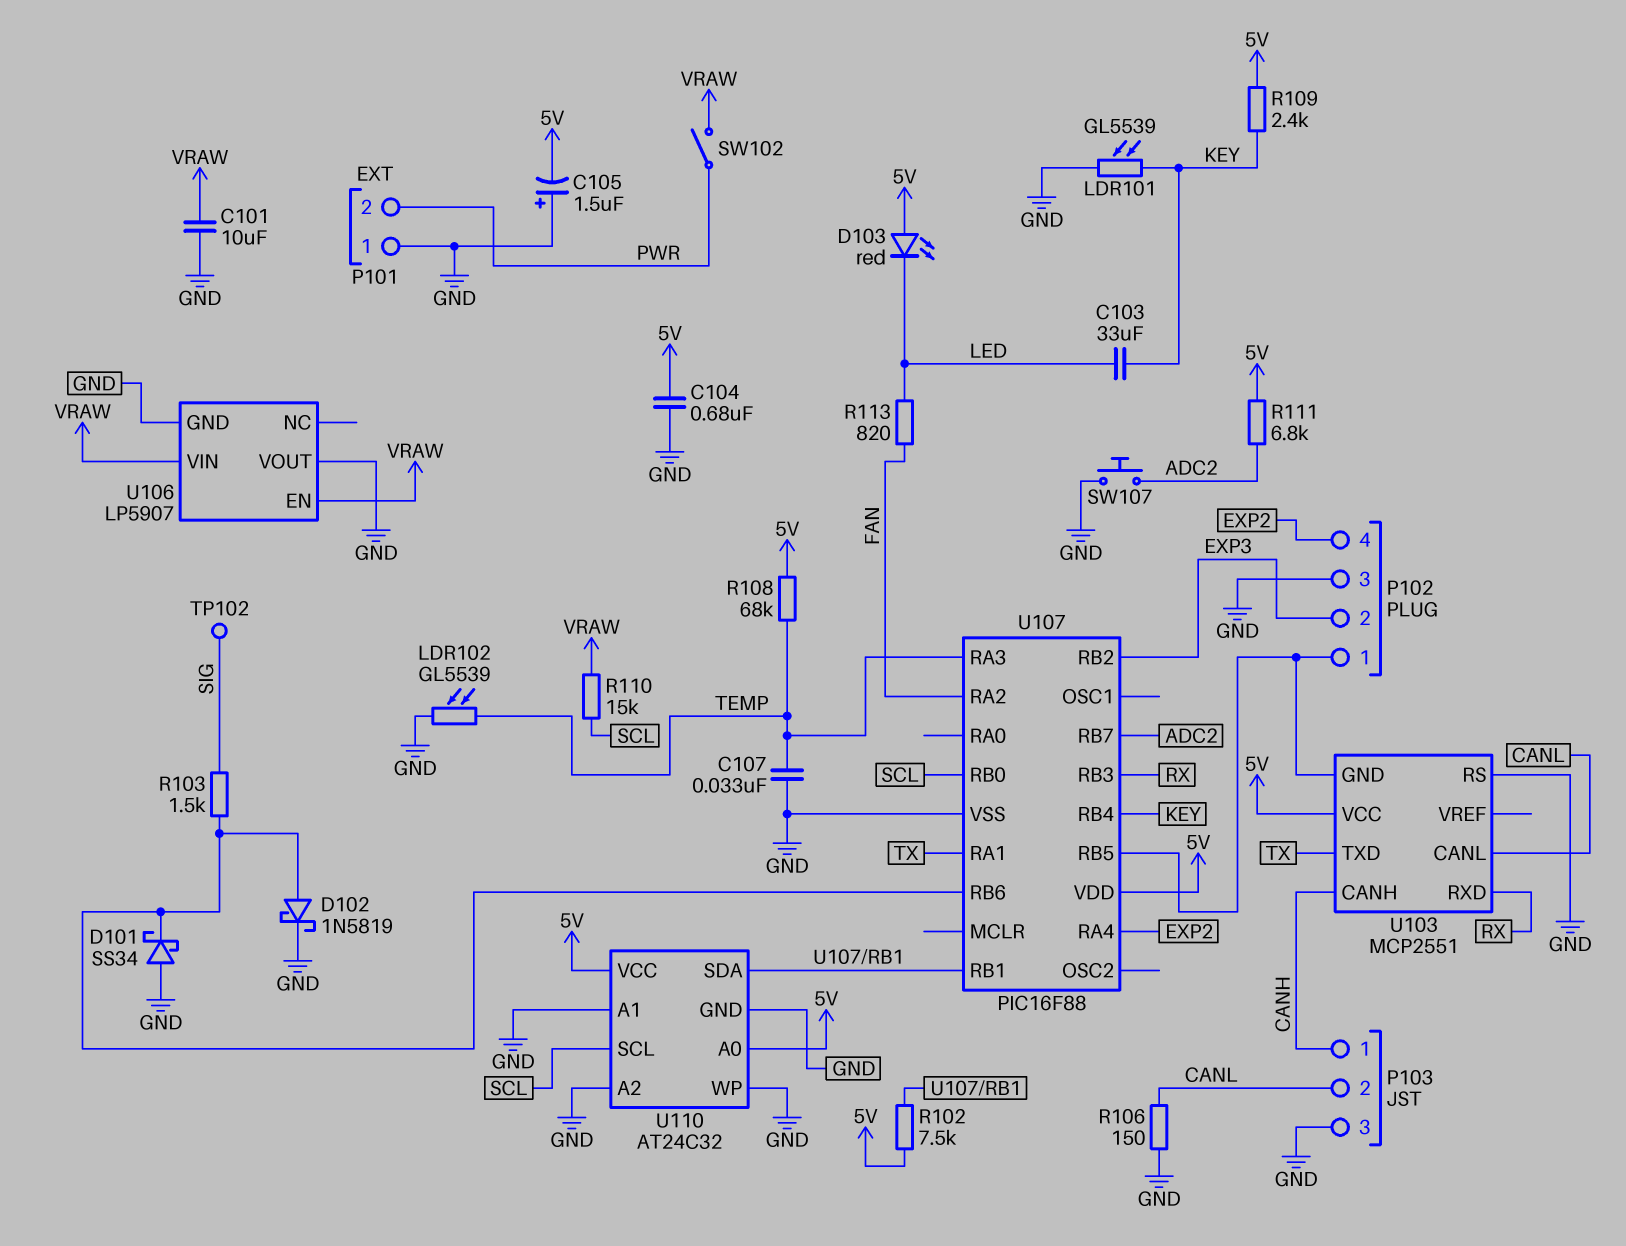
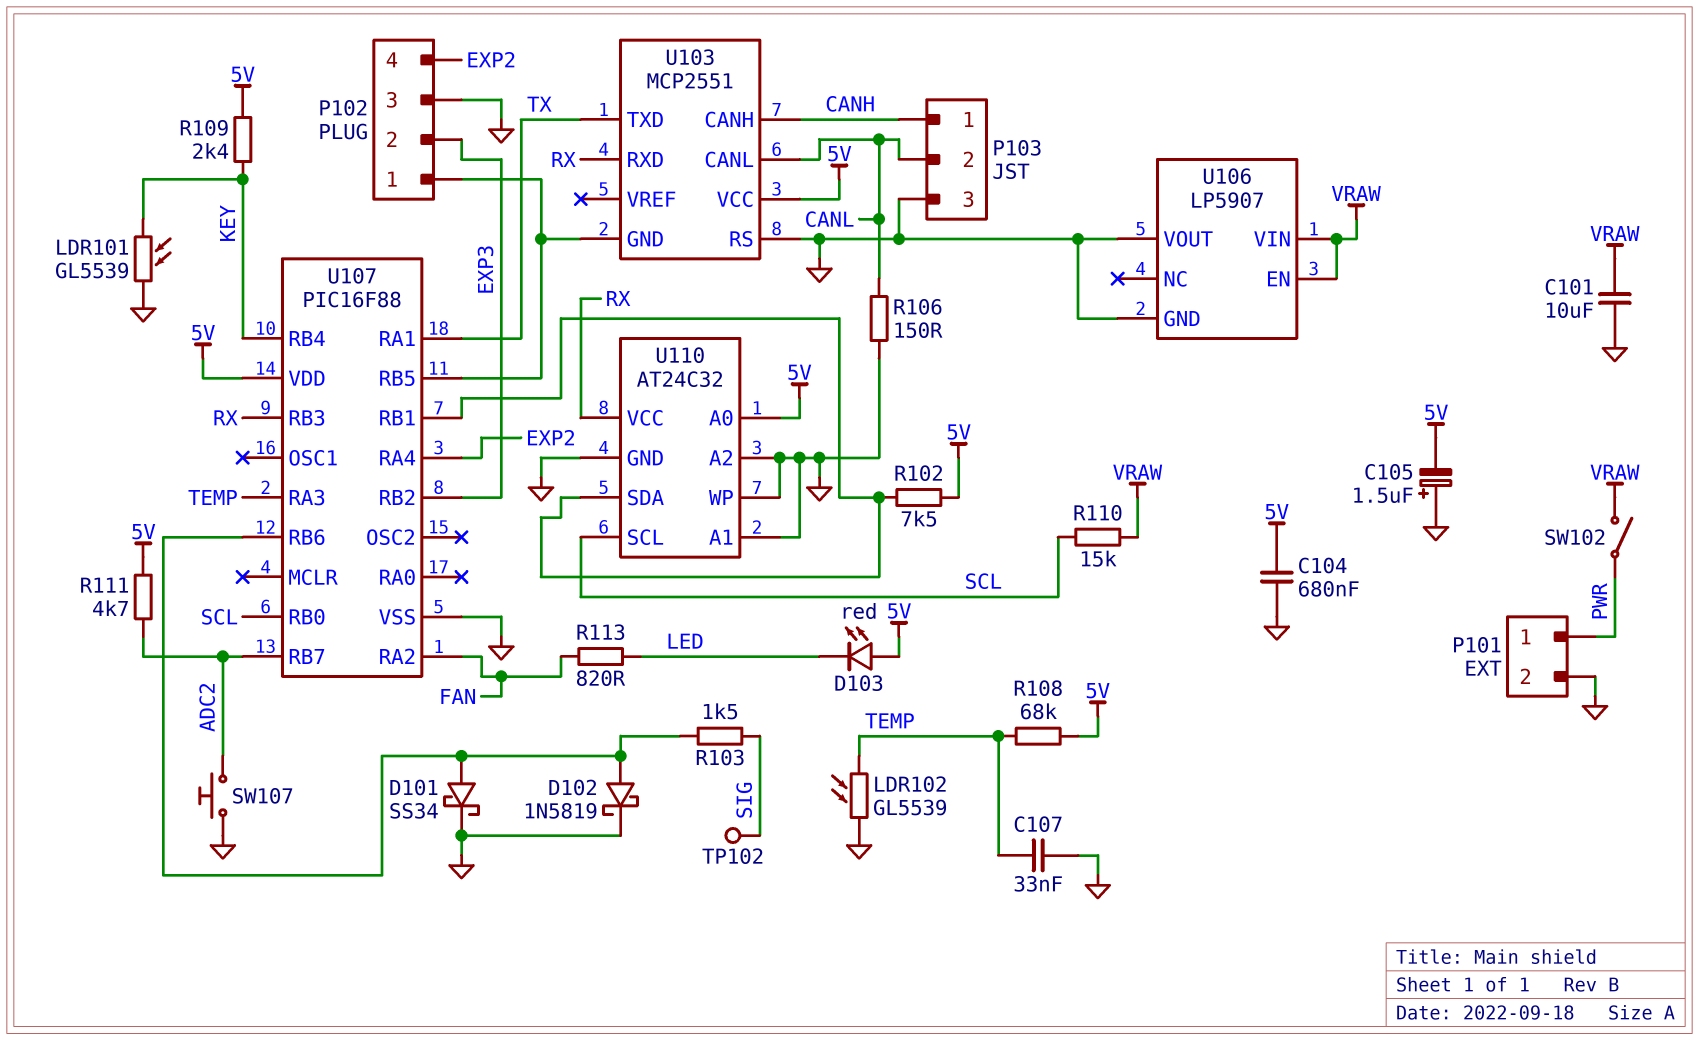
C103: 33uF (KEY, LED) -> none
D101: schottky SS34 (A GND, K U107/RB6) -> schottky SS34 (A U107/RB6, K GND)
P101 pin 1: GND -> PWR
P101 pin 2: PWR -> GND
R111: 6.8k (5V, ADC2) -> 4.7k (5V, ADC2)
U110 pin VCC: 5V -> RX

